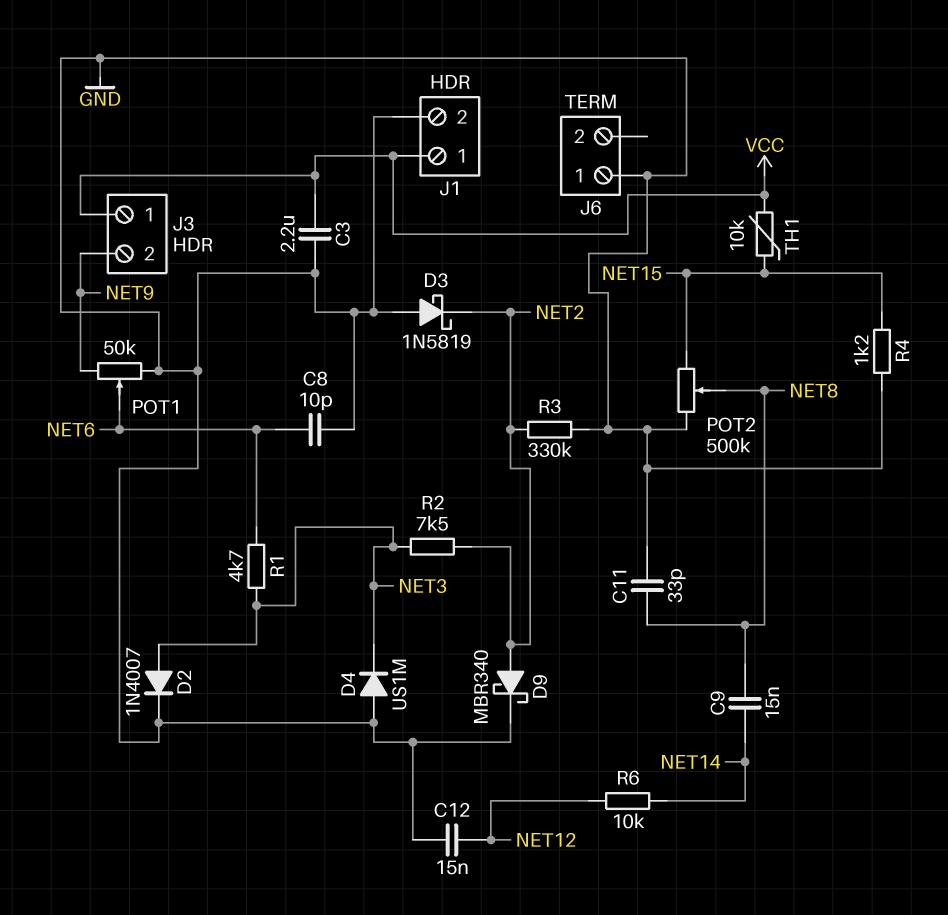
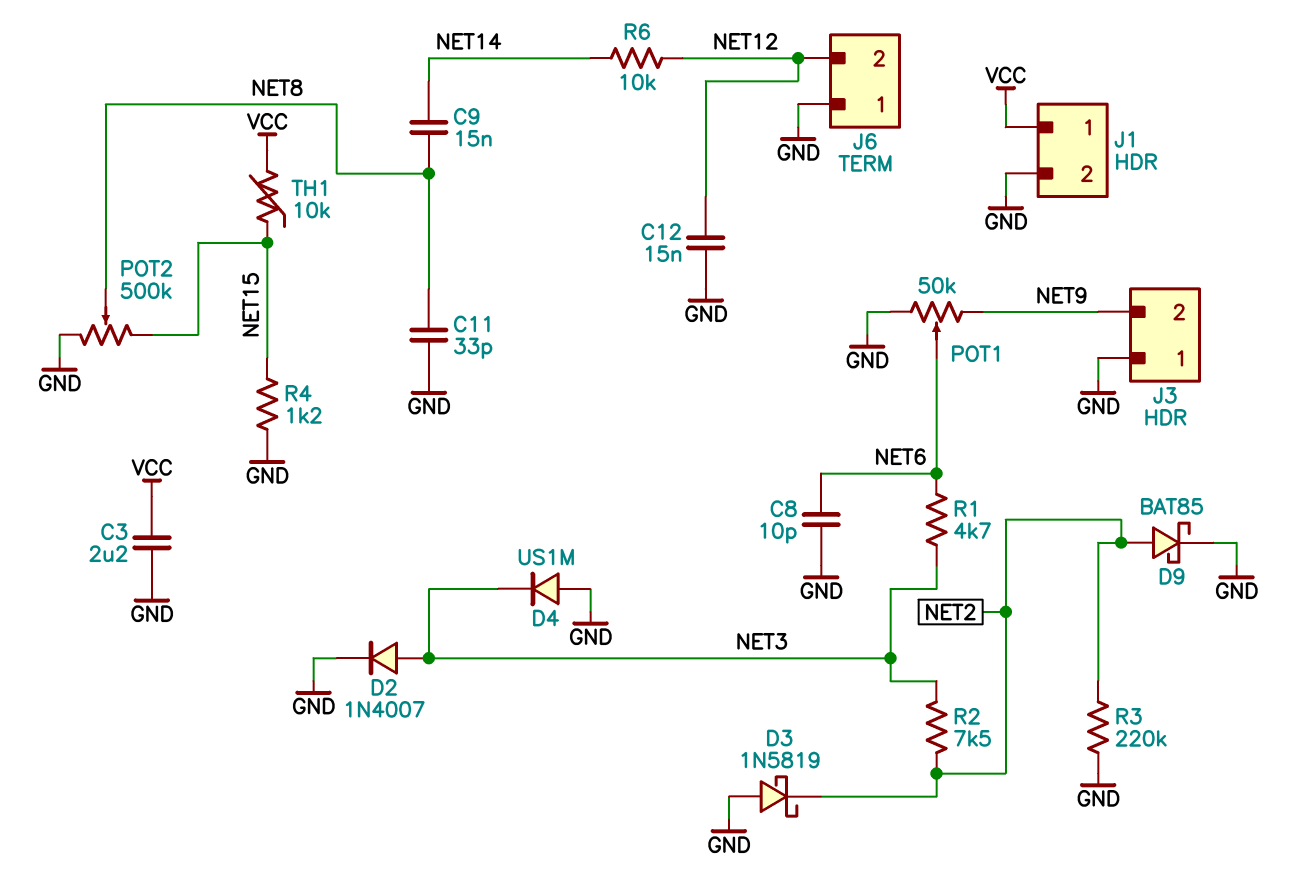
D9: schottky MBR340 (A NET2, K GND) -> schottky BAT85 (A NET2, K GND)
J3 pin 1: VCC -> GND
J6 pin 2: none -> NET12
R3: 330k (GND, NET2) -> 220k (GND, NET2)

